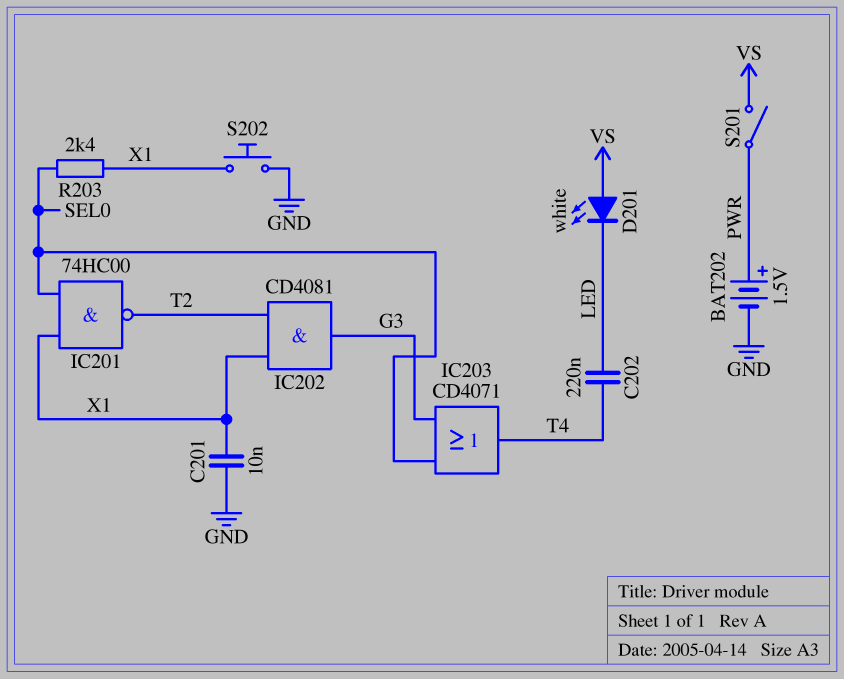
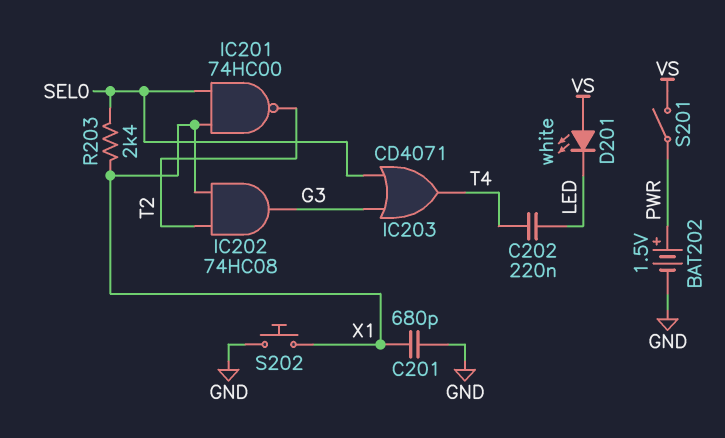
C201: 10nF (GND, X1) -> 680pF (GND, X1)
IC202: AND CD4081 (in T2, in X1, out G3) -> AND 74HC08 (in T2, in X1, out G3)

